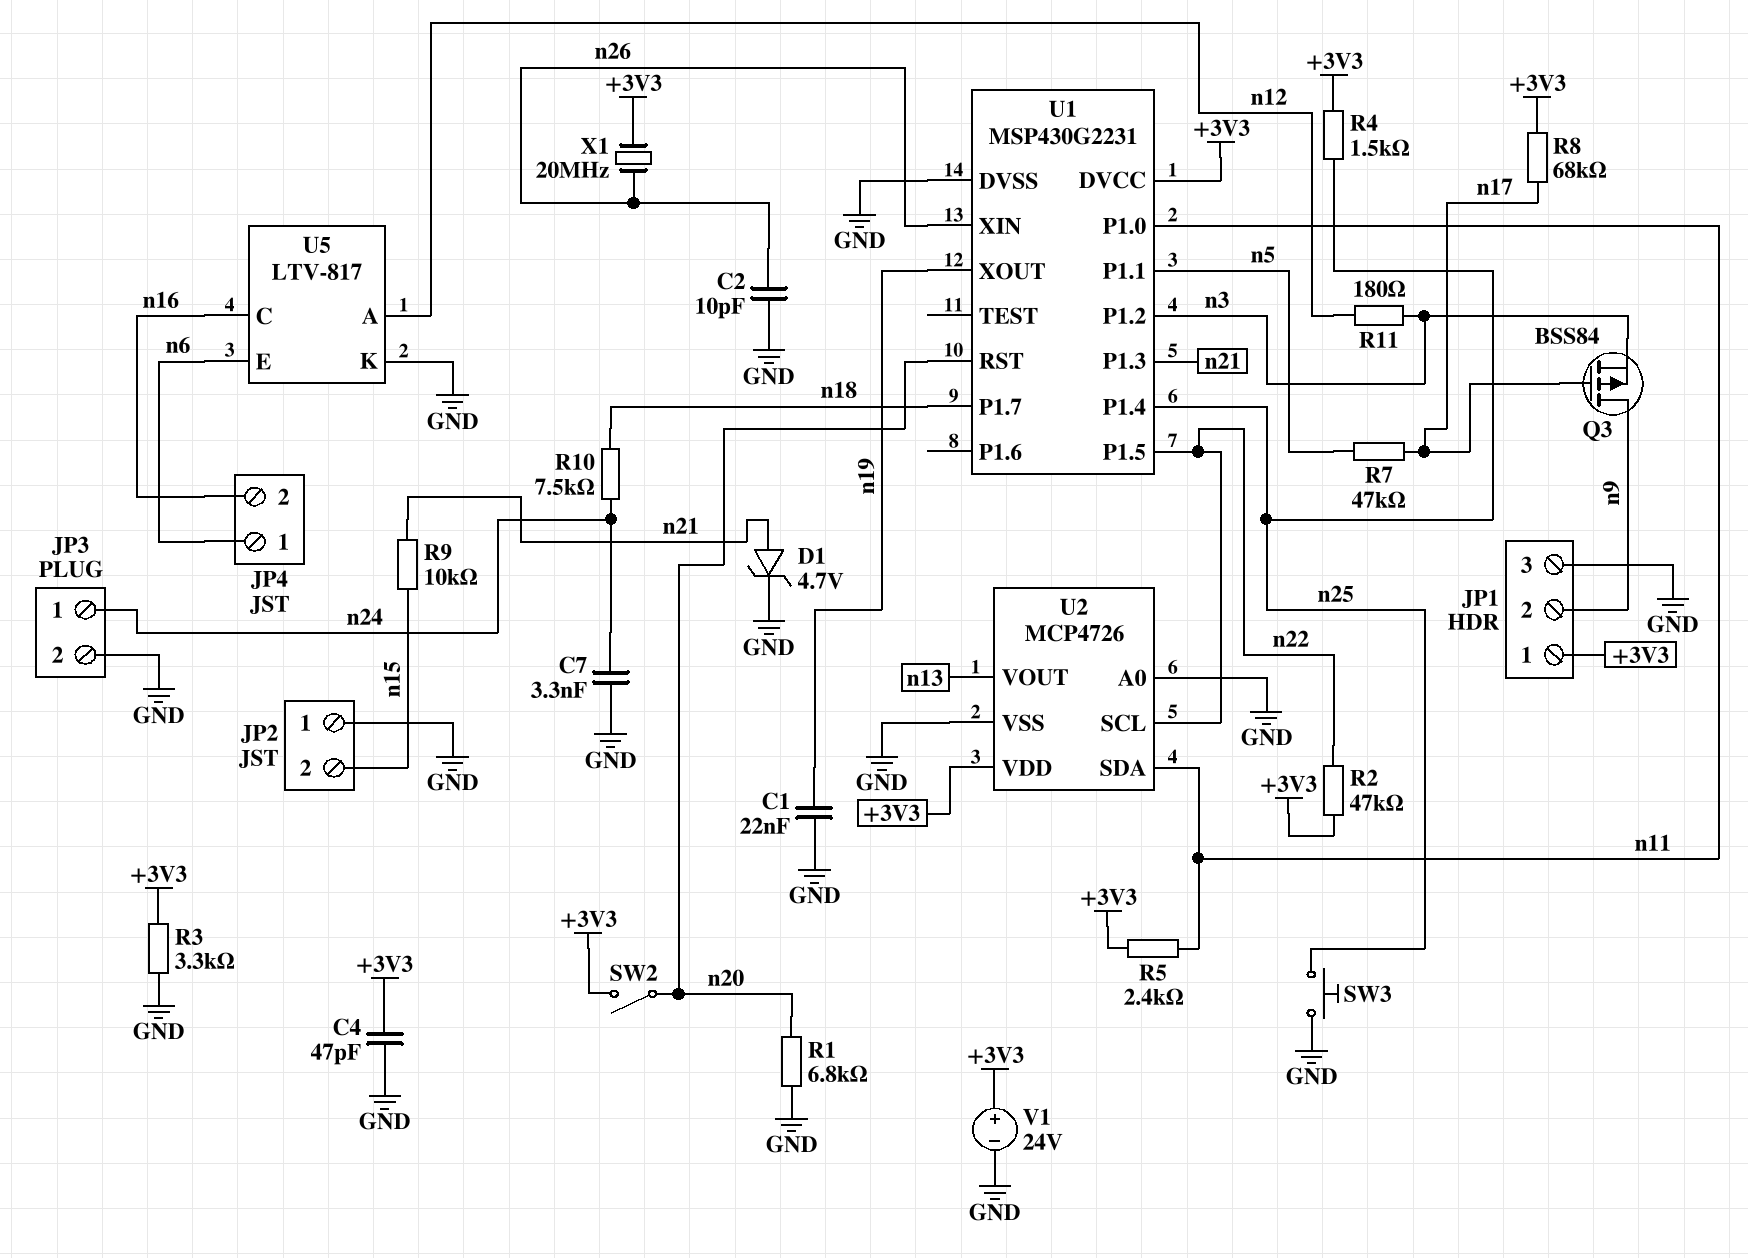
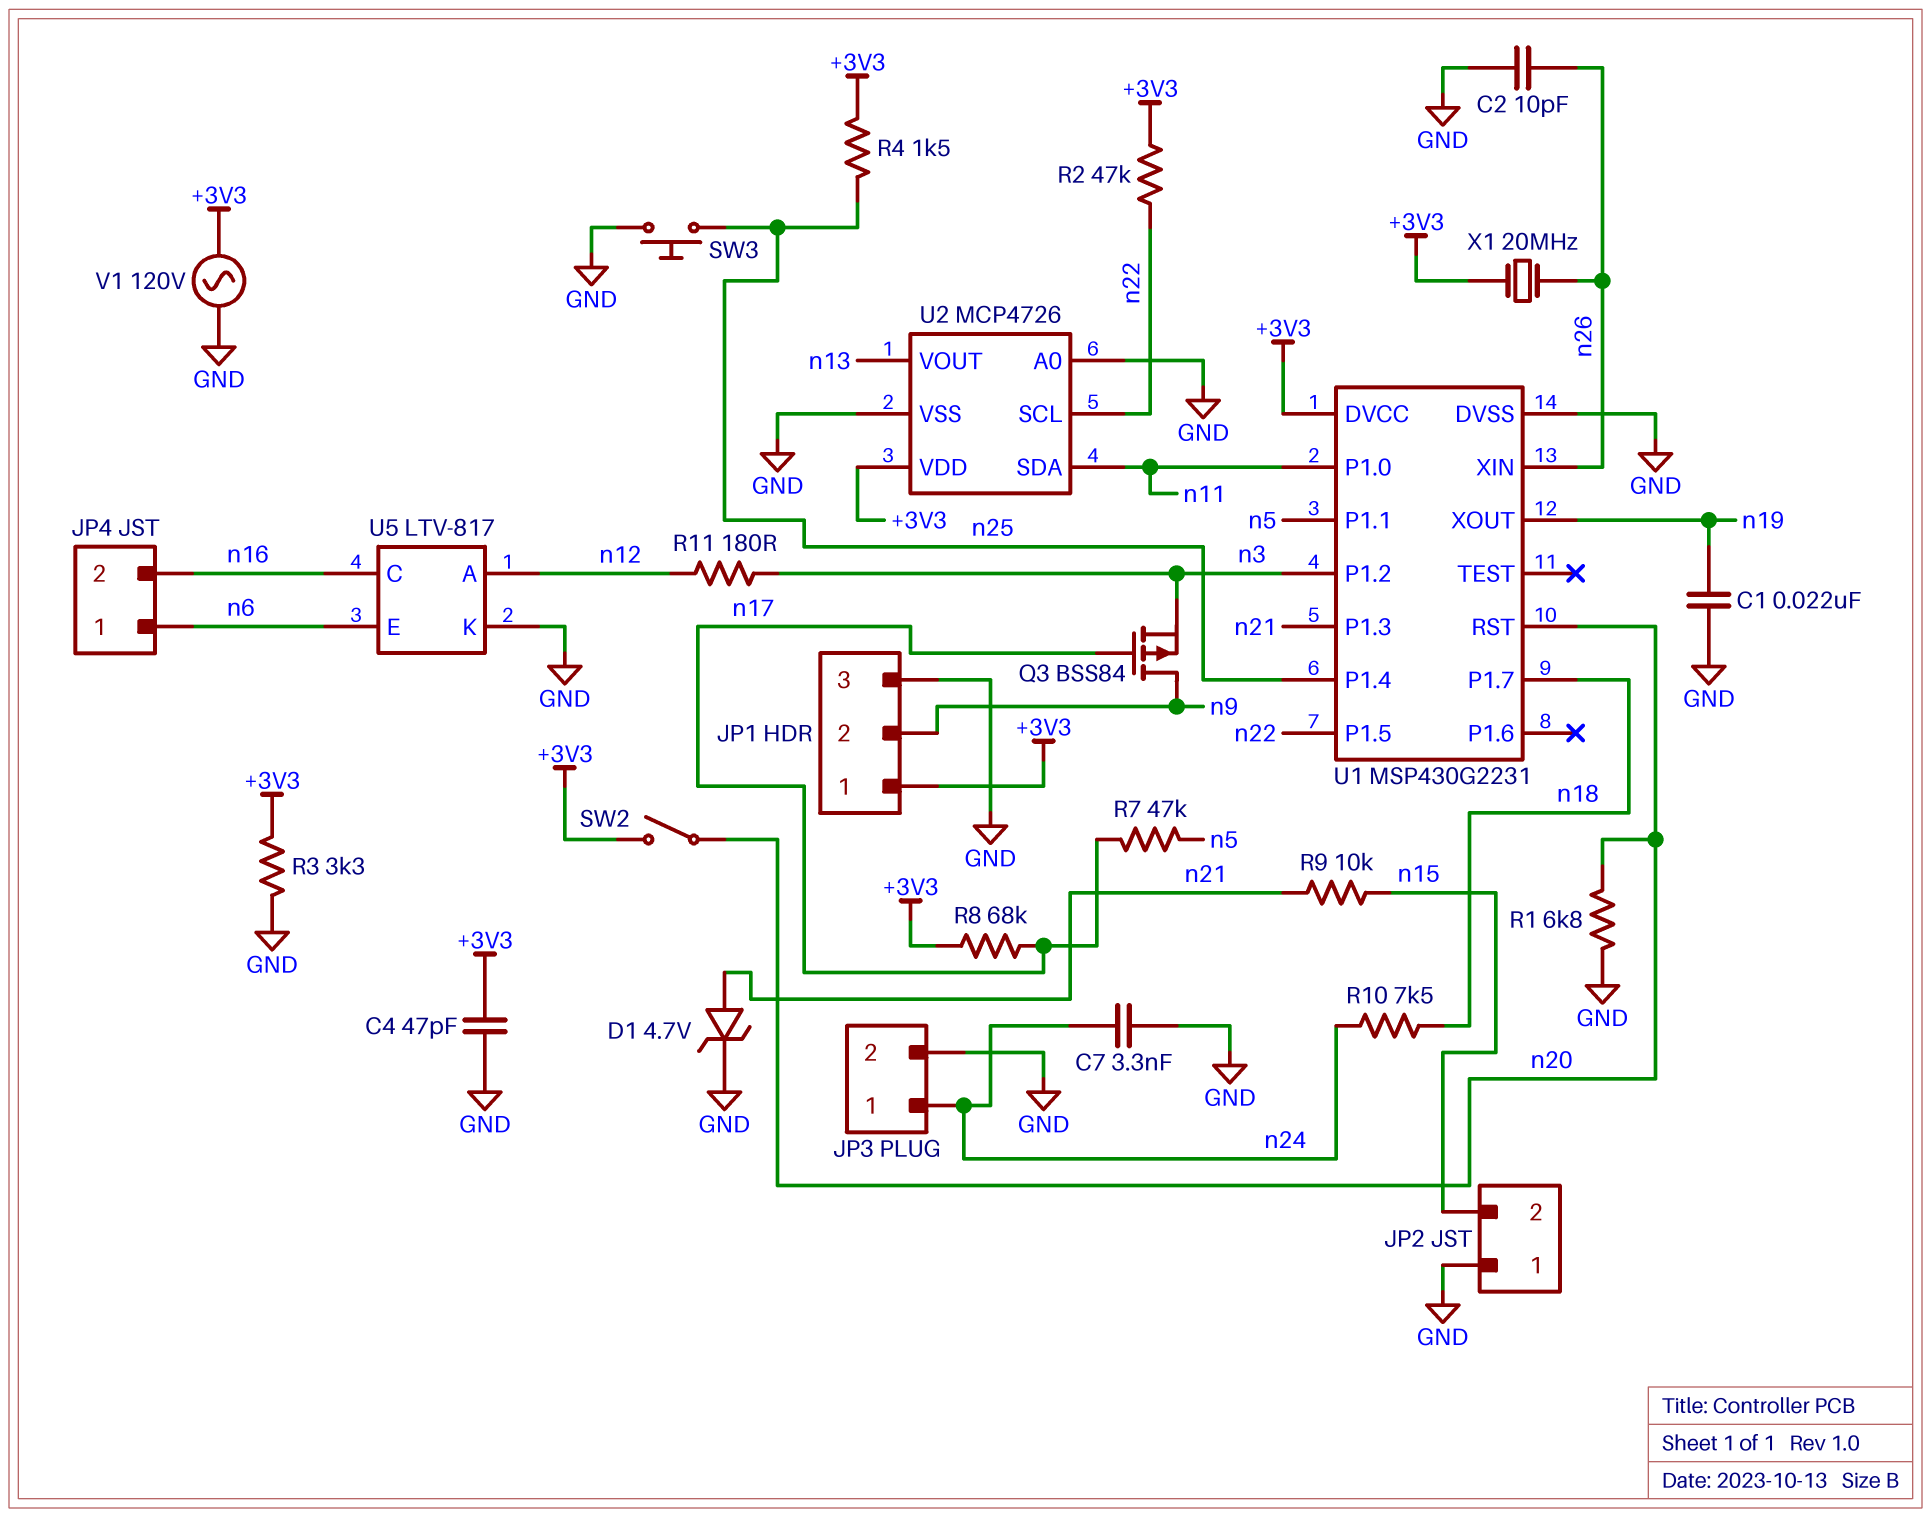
R5: 2.4k (+3V3, n11) -> none
V1: 24V (plus +3V3, minus GND) -> AC 120V (+3V3, GND)

